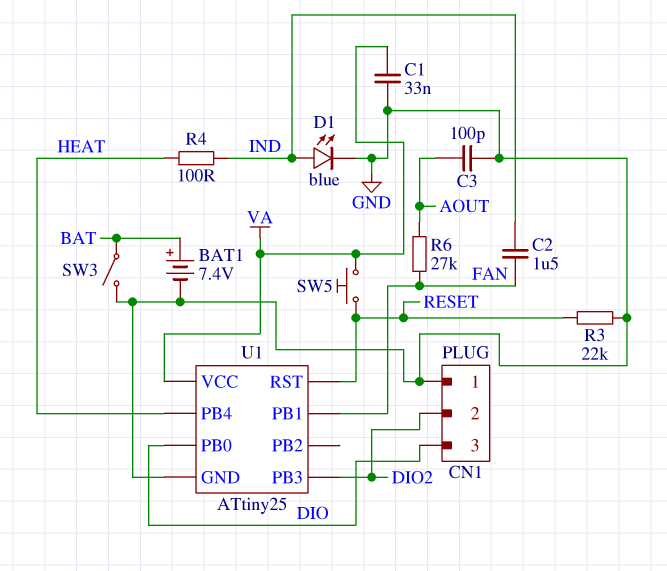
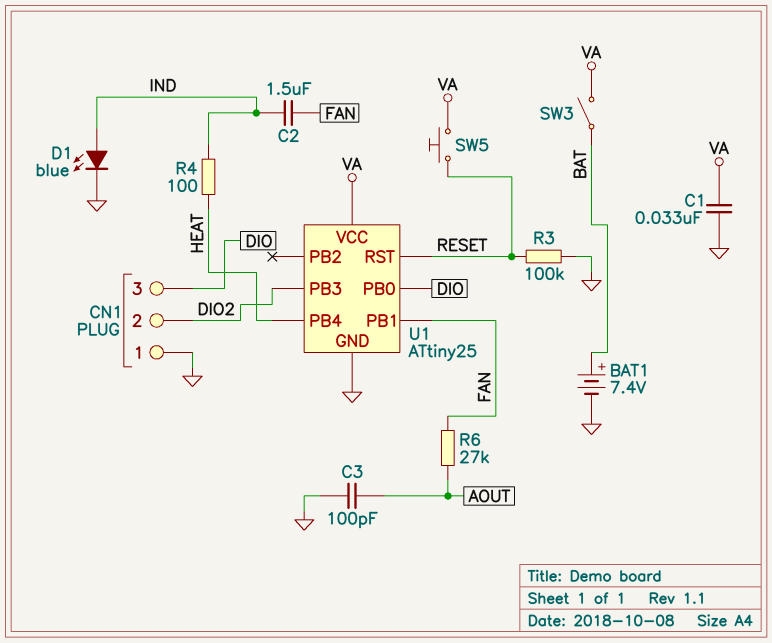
R3: 22k (GND, RESET) -> 100k (GND, RESET)
SW3: switch (BAT, GND) -> switch (BAT, VA)

